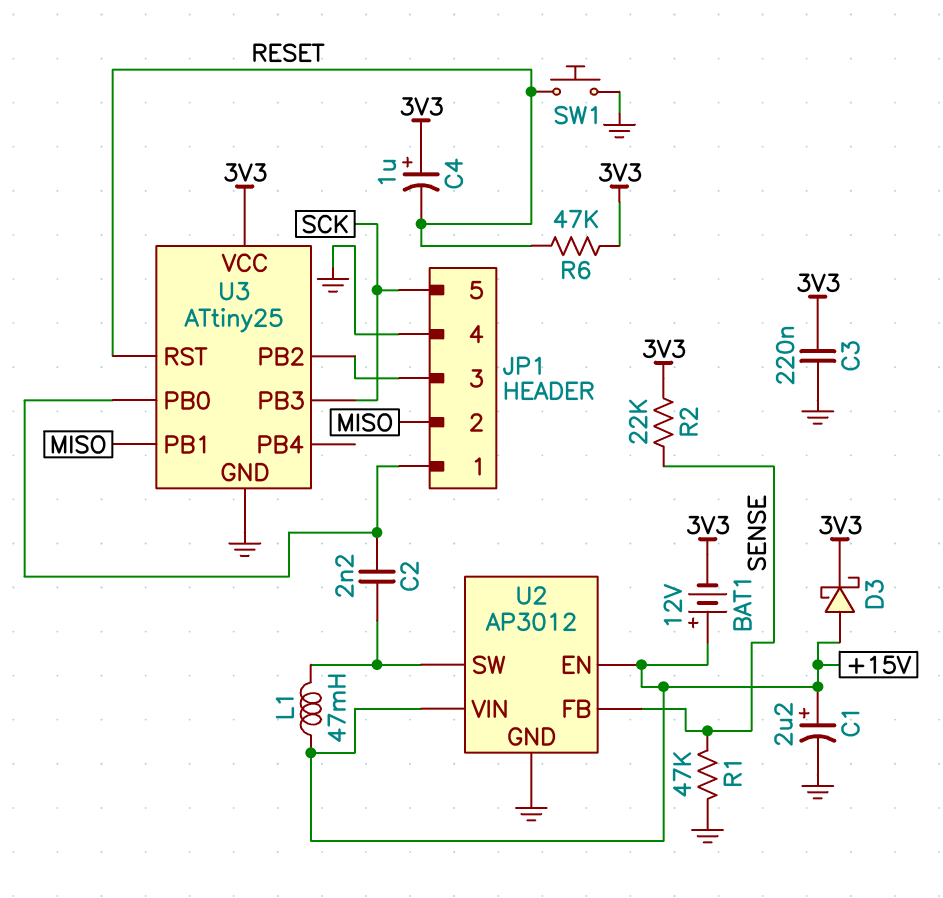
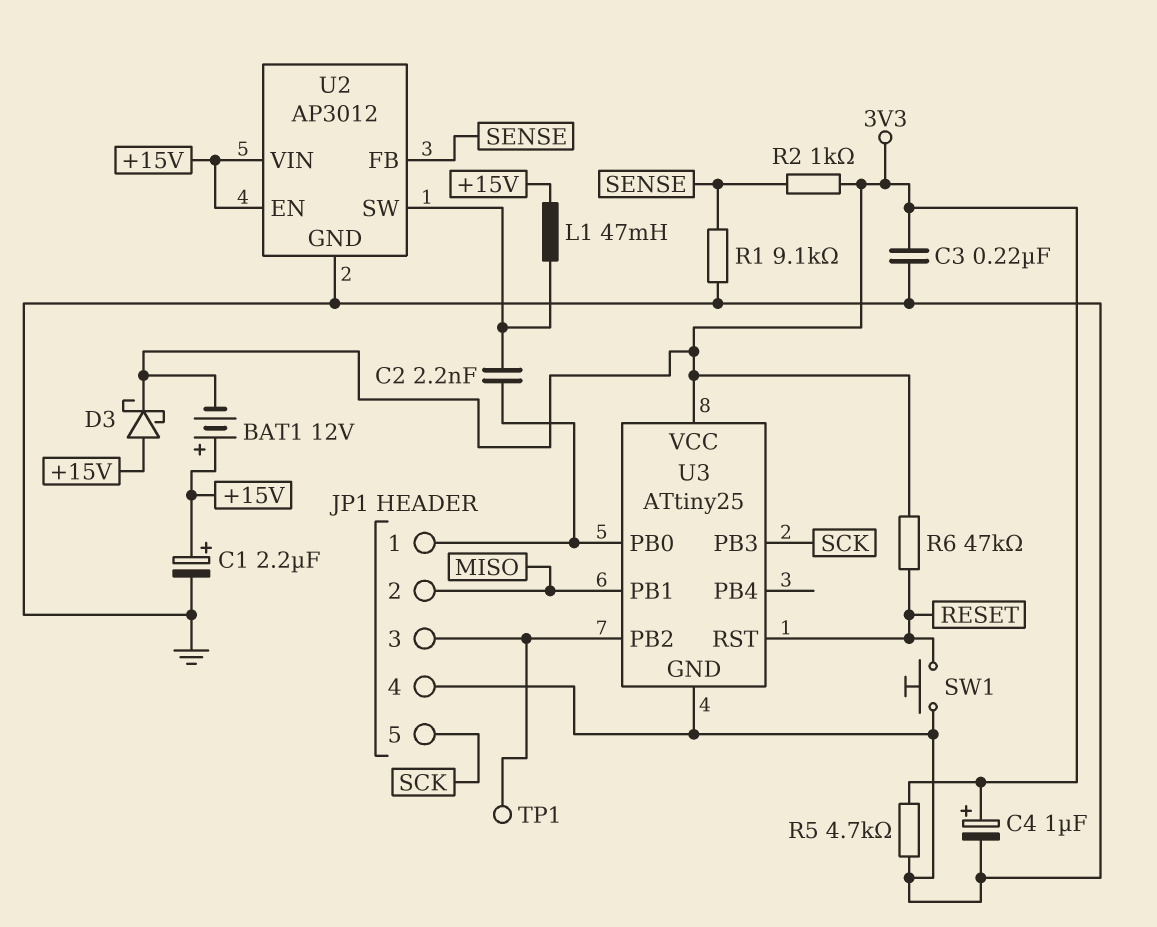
C4: 1uF (plus 3V3, minus RESET) -> 1uF (plus 3V3, minus GND)
R1: 47k (GND, SENSE) -> 9.1k (GND, SENSE)
R2: 22k (3V3, SENSE) -> 1k (3V3, SENSE)
R5: none -> 4.7k (3V3, GND)
TP1: none -> test point (JP1/3)

